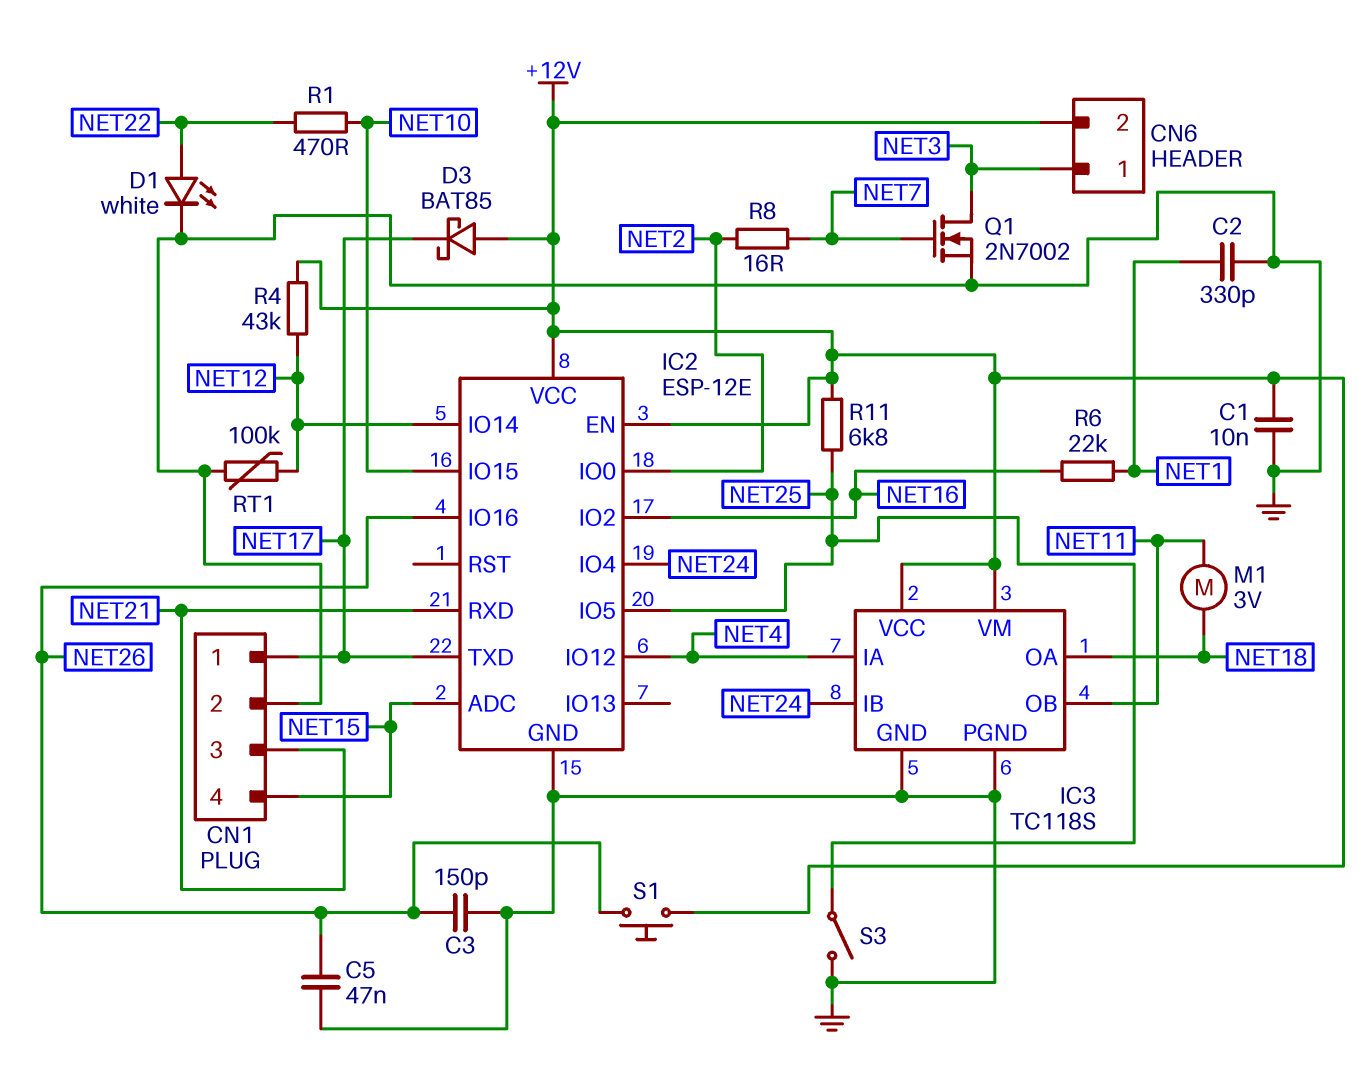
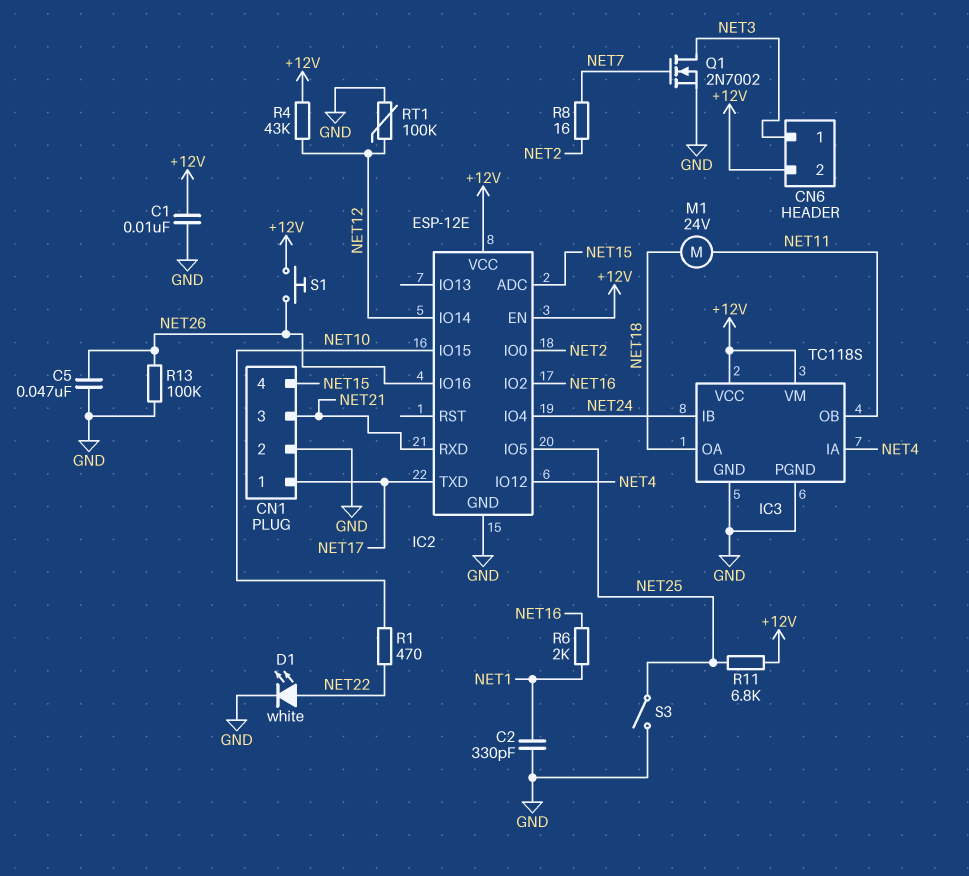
C3: 150pF (GND, NET26) -> none
D3: schottky BAT85 (A +12V, K NET17) -> none
M1: motor 3V (NET11, NET18) -> motor 24V (NET11, NET18)
R6: 22k (NET1, NET16) -> 2k (NET1, NET16)
R13: none -> 100k (GND, NET26)

